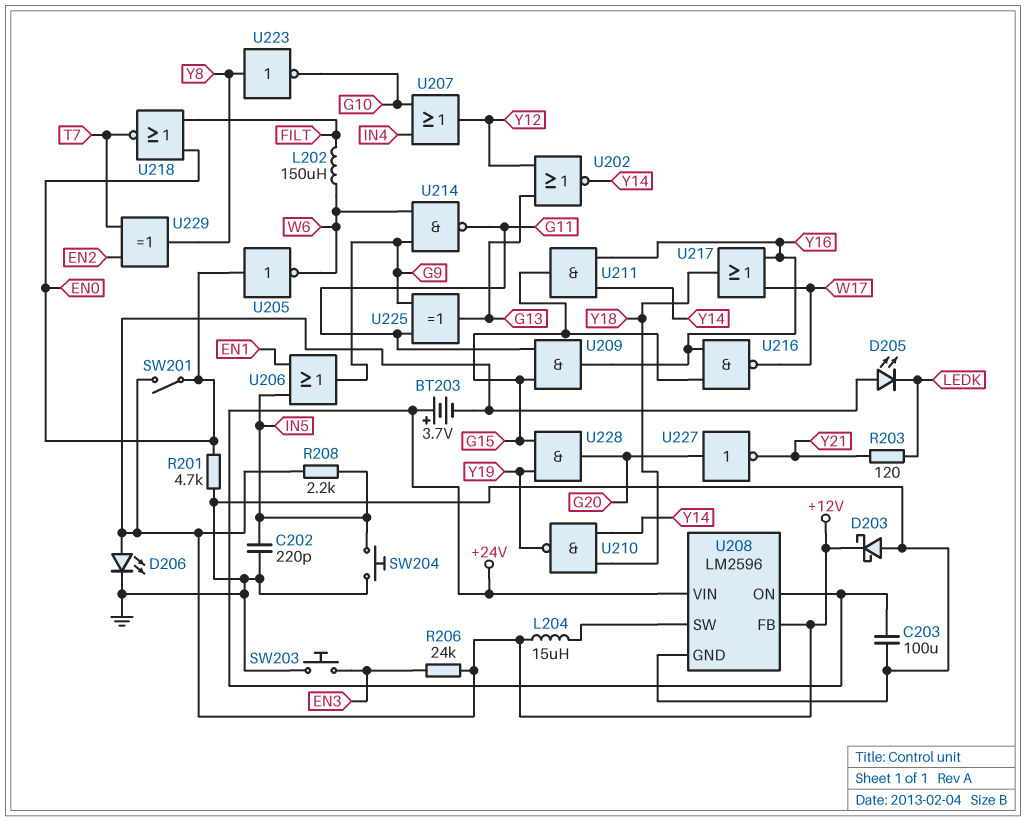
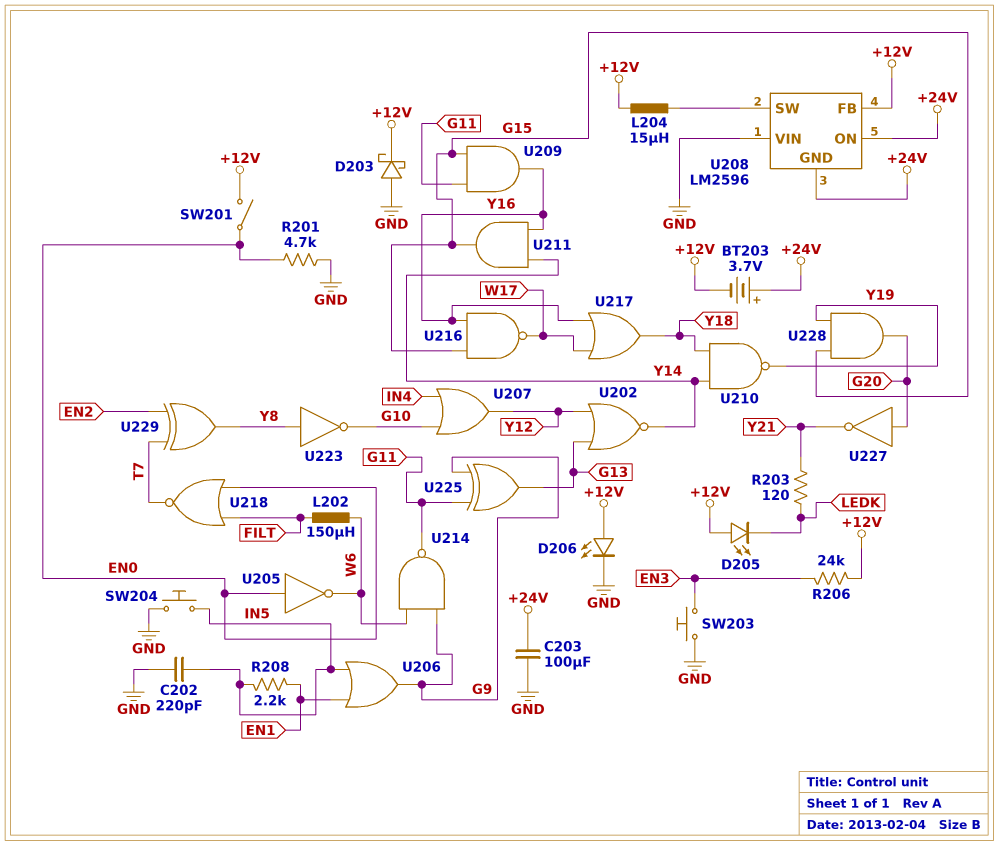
R208: 2.2k (+12V, IN5) -> 2.2k (EN1, IN5)
U208 pin GND: GND -> +24V
U208 pin VIN: +24V -> GND

